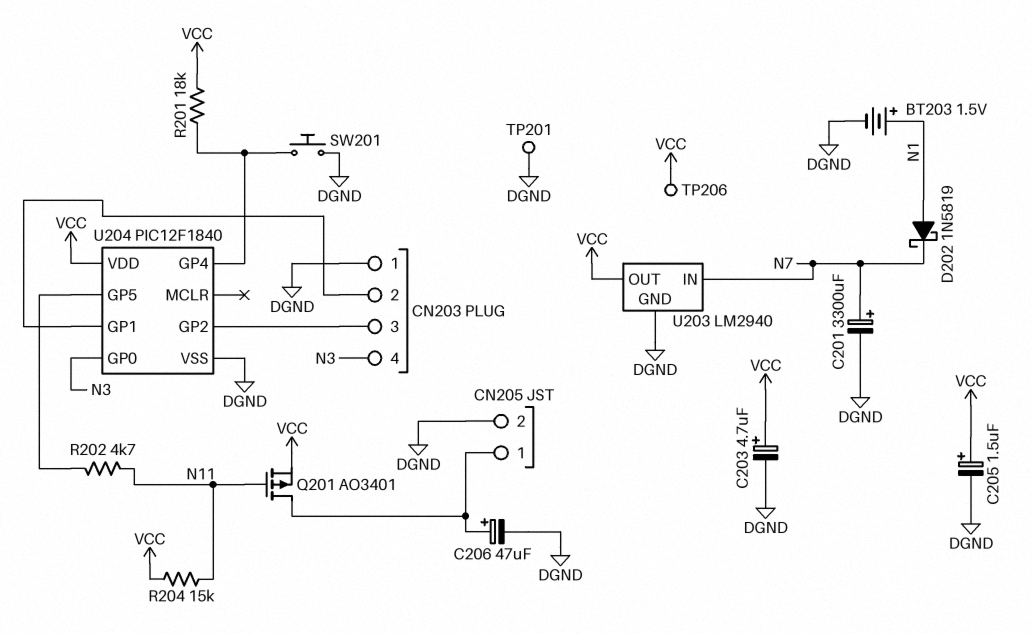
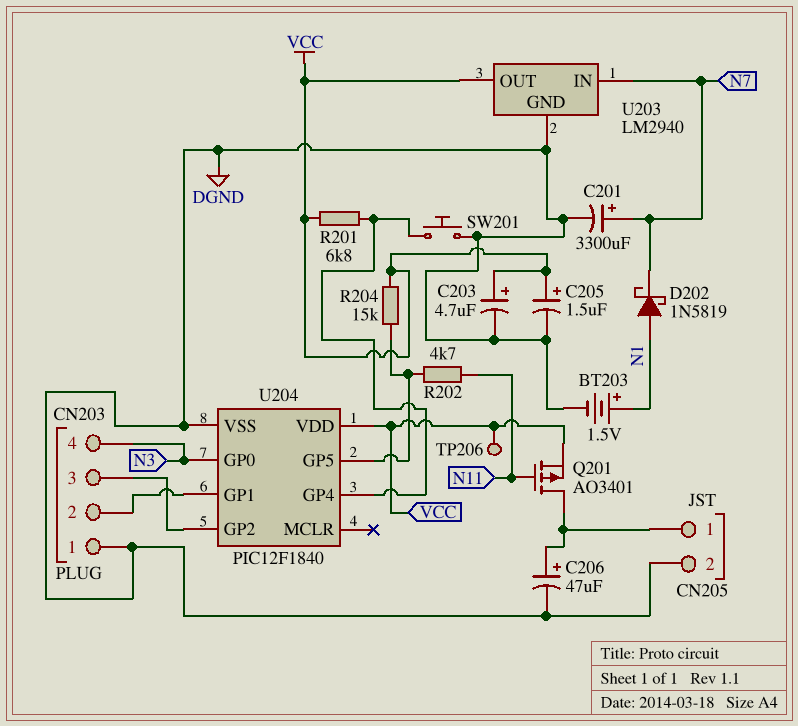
R201: 18k (U204/GP4, VCC) -> 6.8k (U204/GP4, VCC)
R204: 15k (N11, VCC) -> 15k (U204/GP5, VCC)
TP201: test point (DGND) -> none

